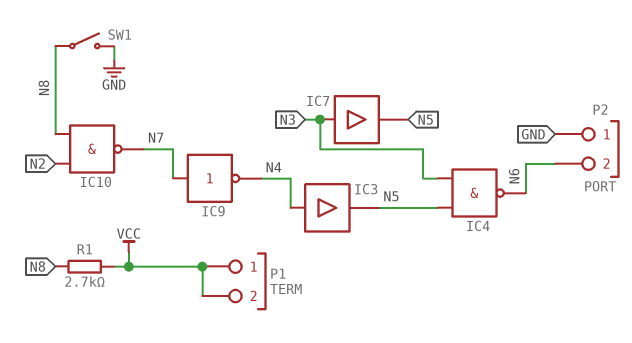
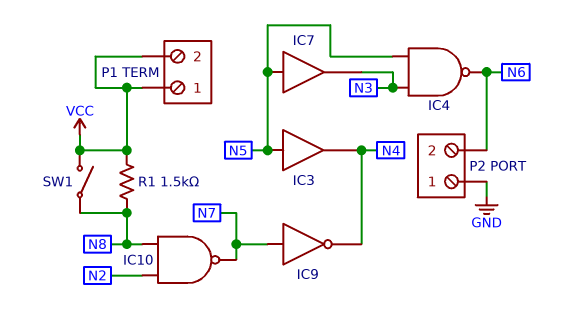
IC3: buffer (in N4, out N5) -> buffer (in N5, out N4)
IC7: buffer (in N3, out N5) -> buffer (in N5, out N3)
R1: 2.7k (N8, VCC) -> 1.5k (N8, VCC)
SW1: switch (GND, N8) -> switch (N8, VCC)

